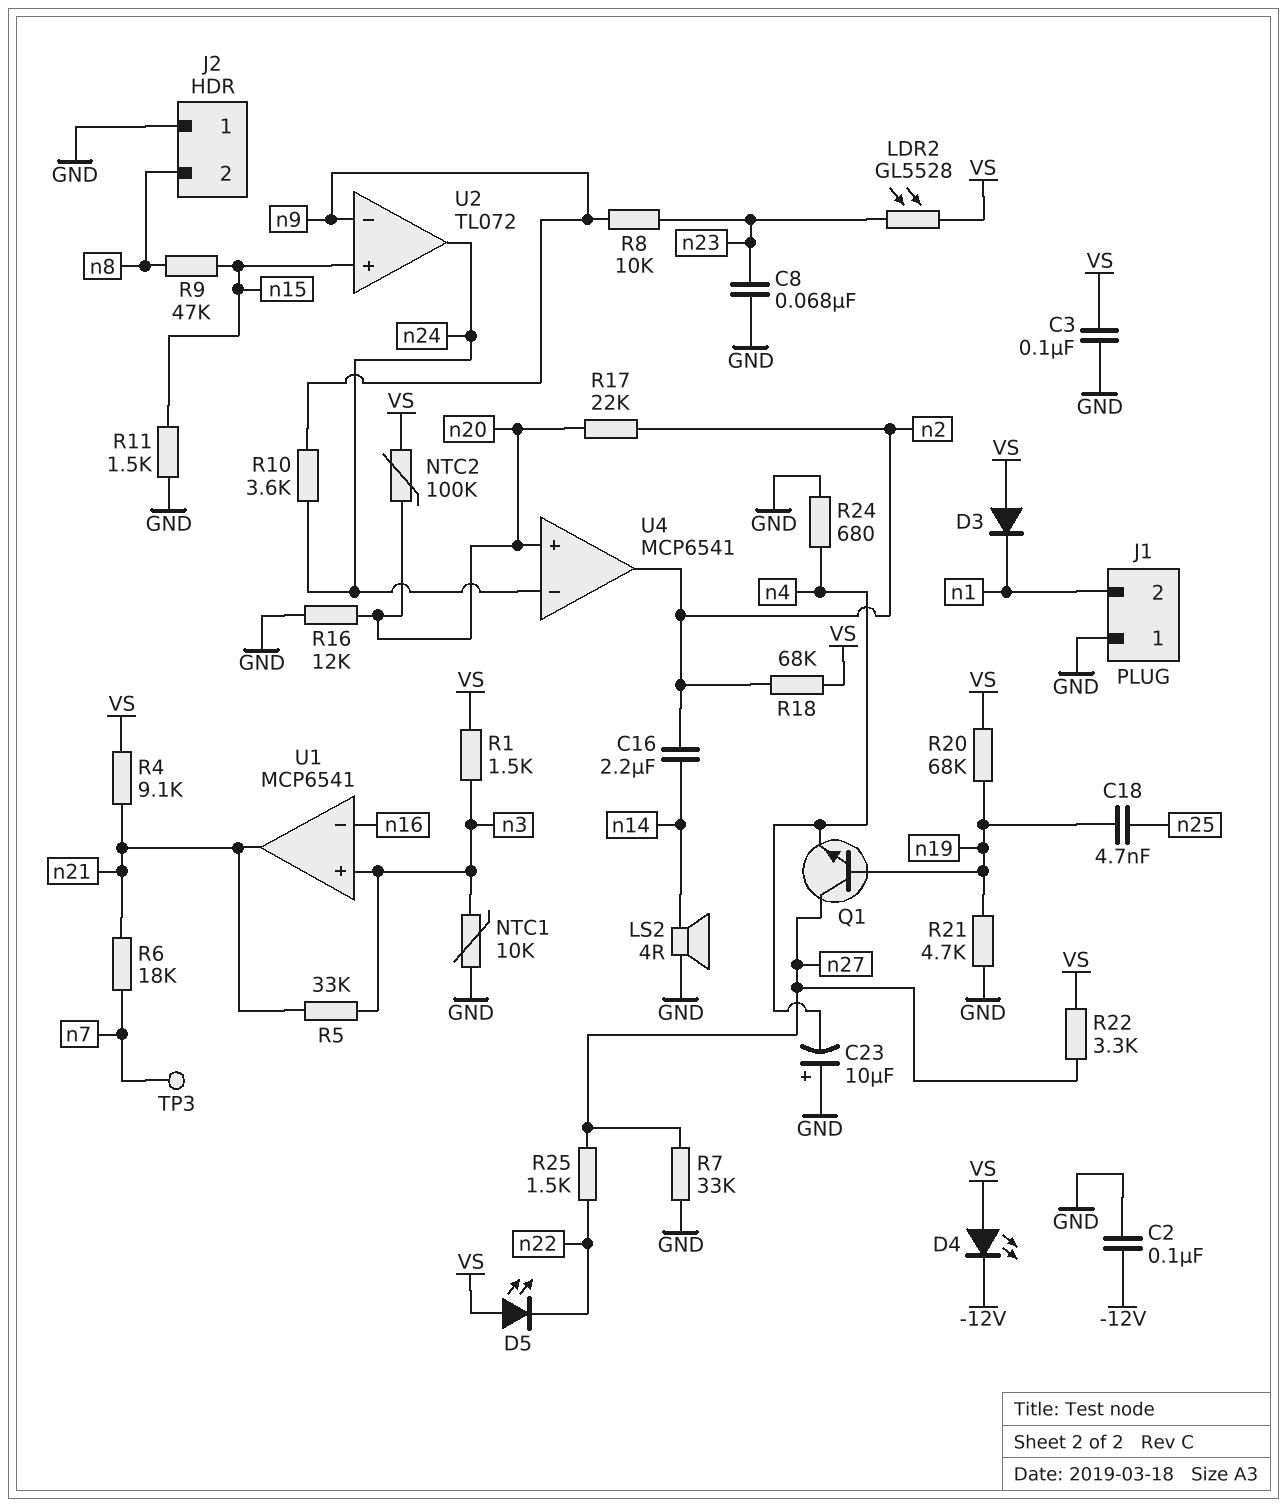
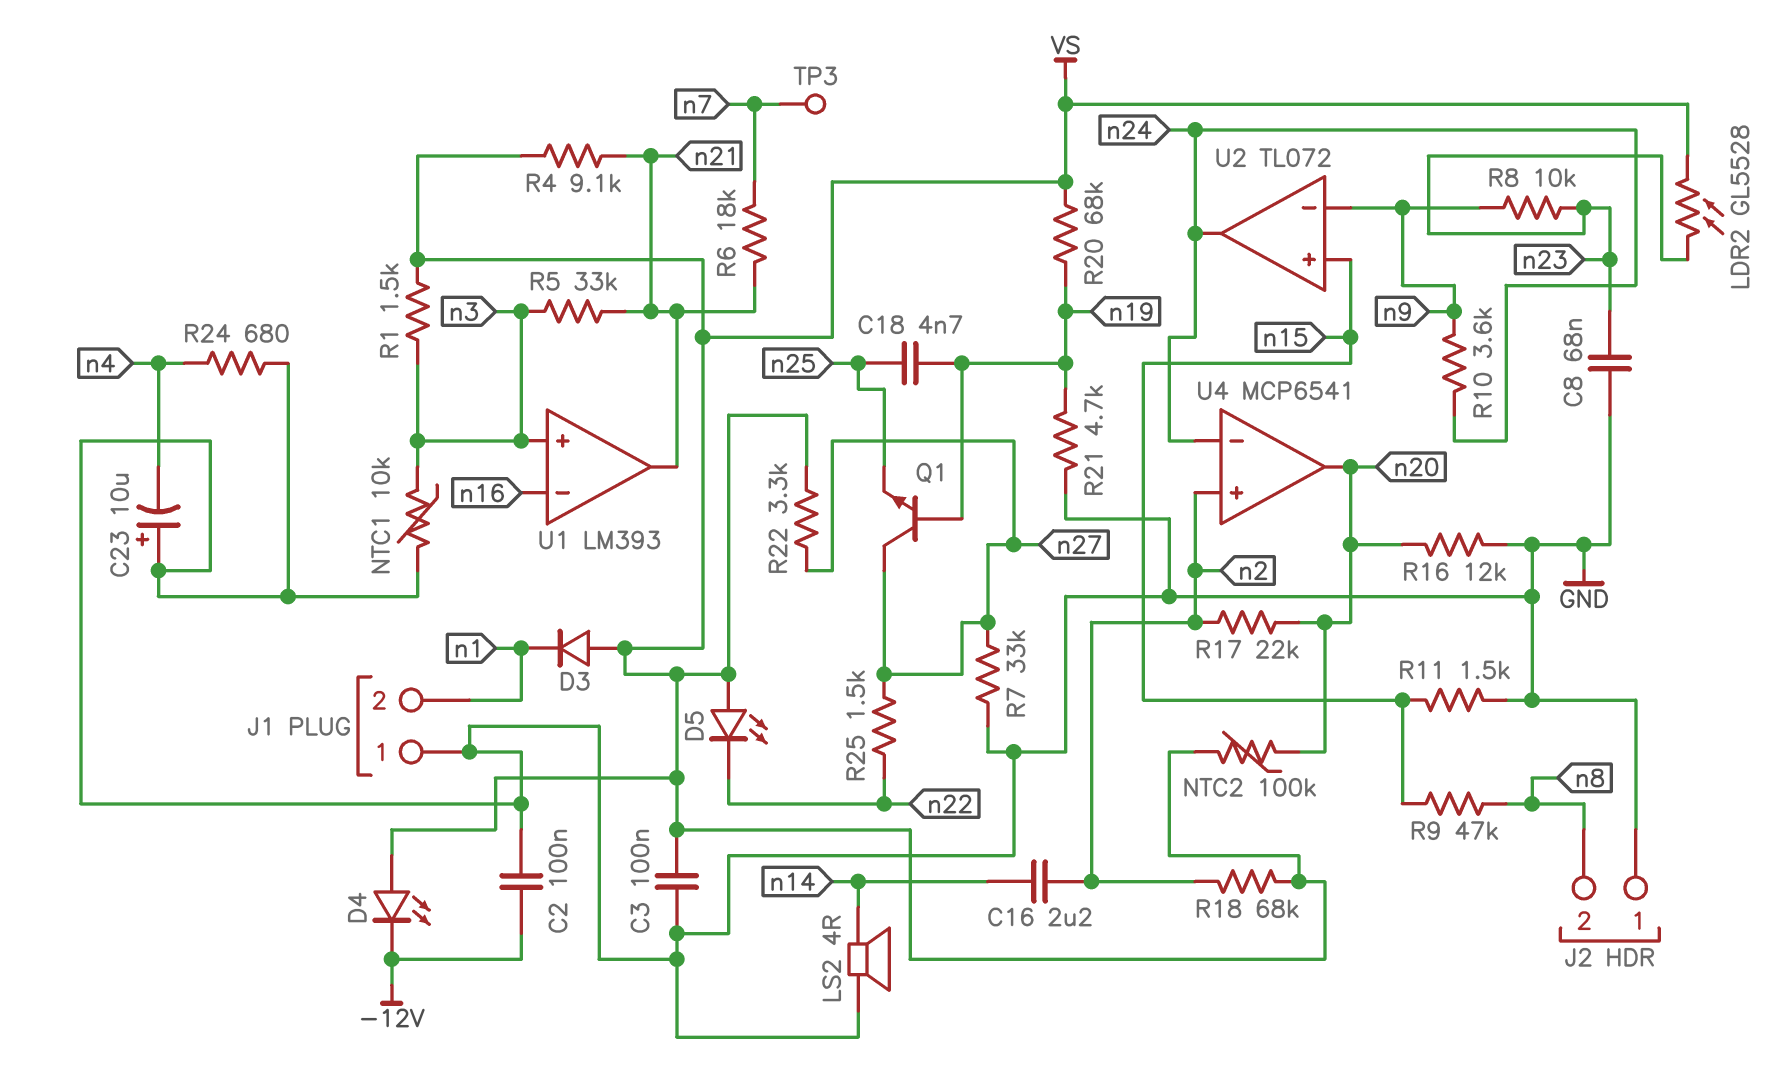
Q1: NPN (B n19, C n27, E n4) -> NPN (B n19, C n27, E n25)
U1: MCP6541 -> LM393
U4 pin in+: n20 -> n2
U4 pin out: n2 -> n20

